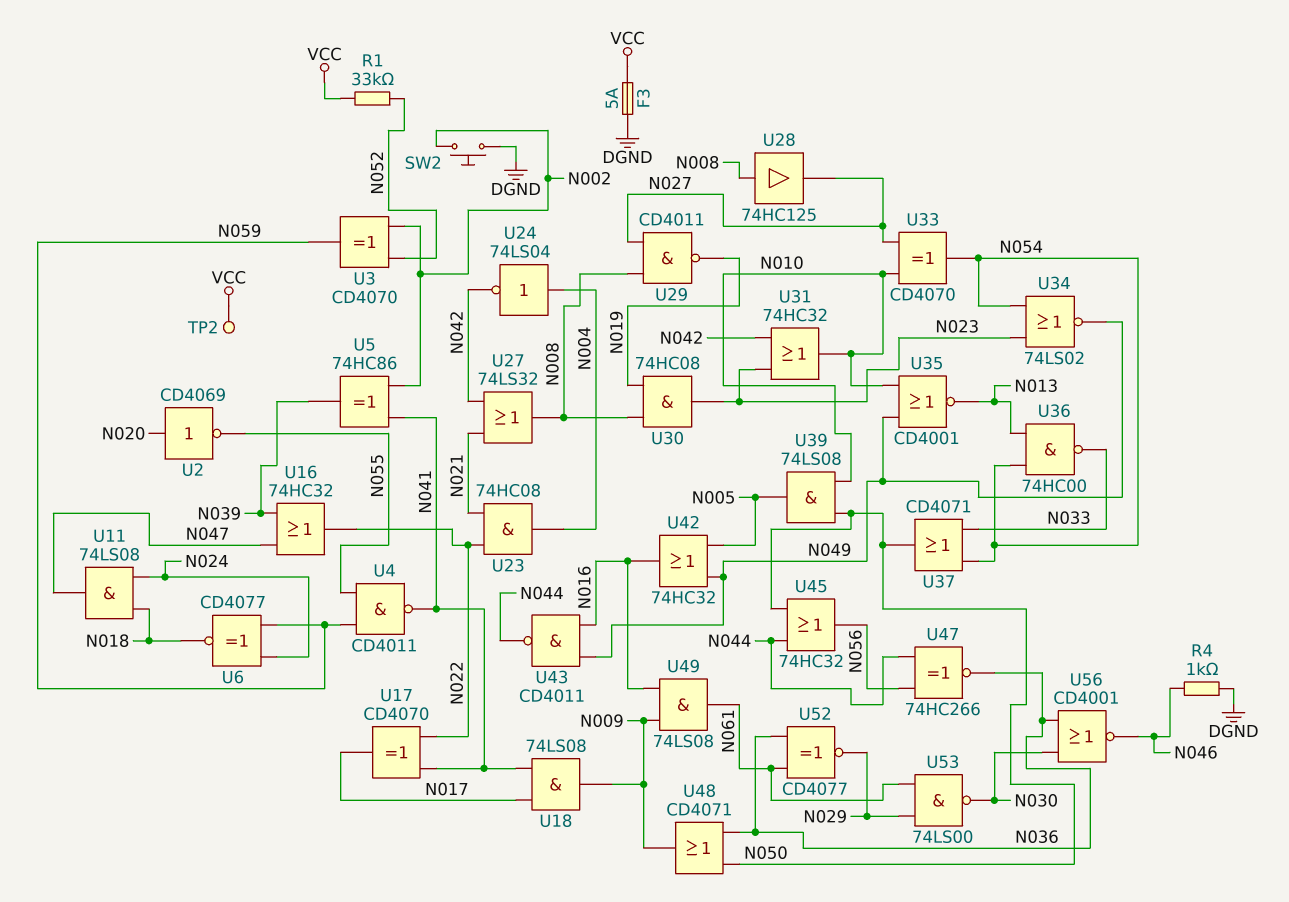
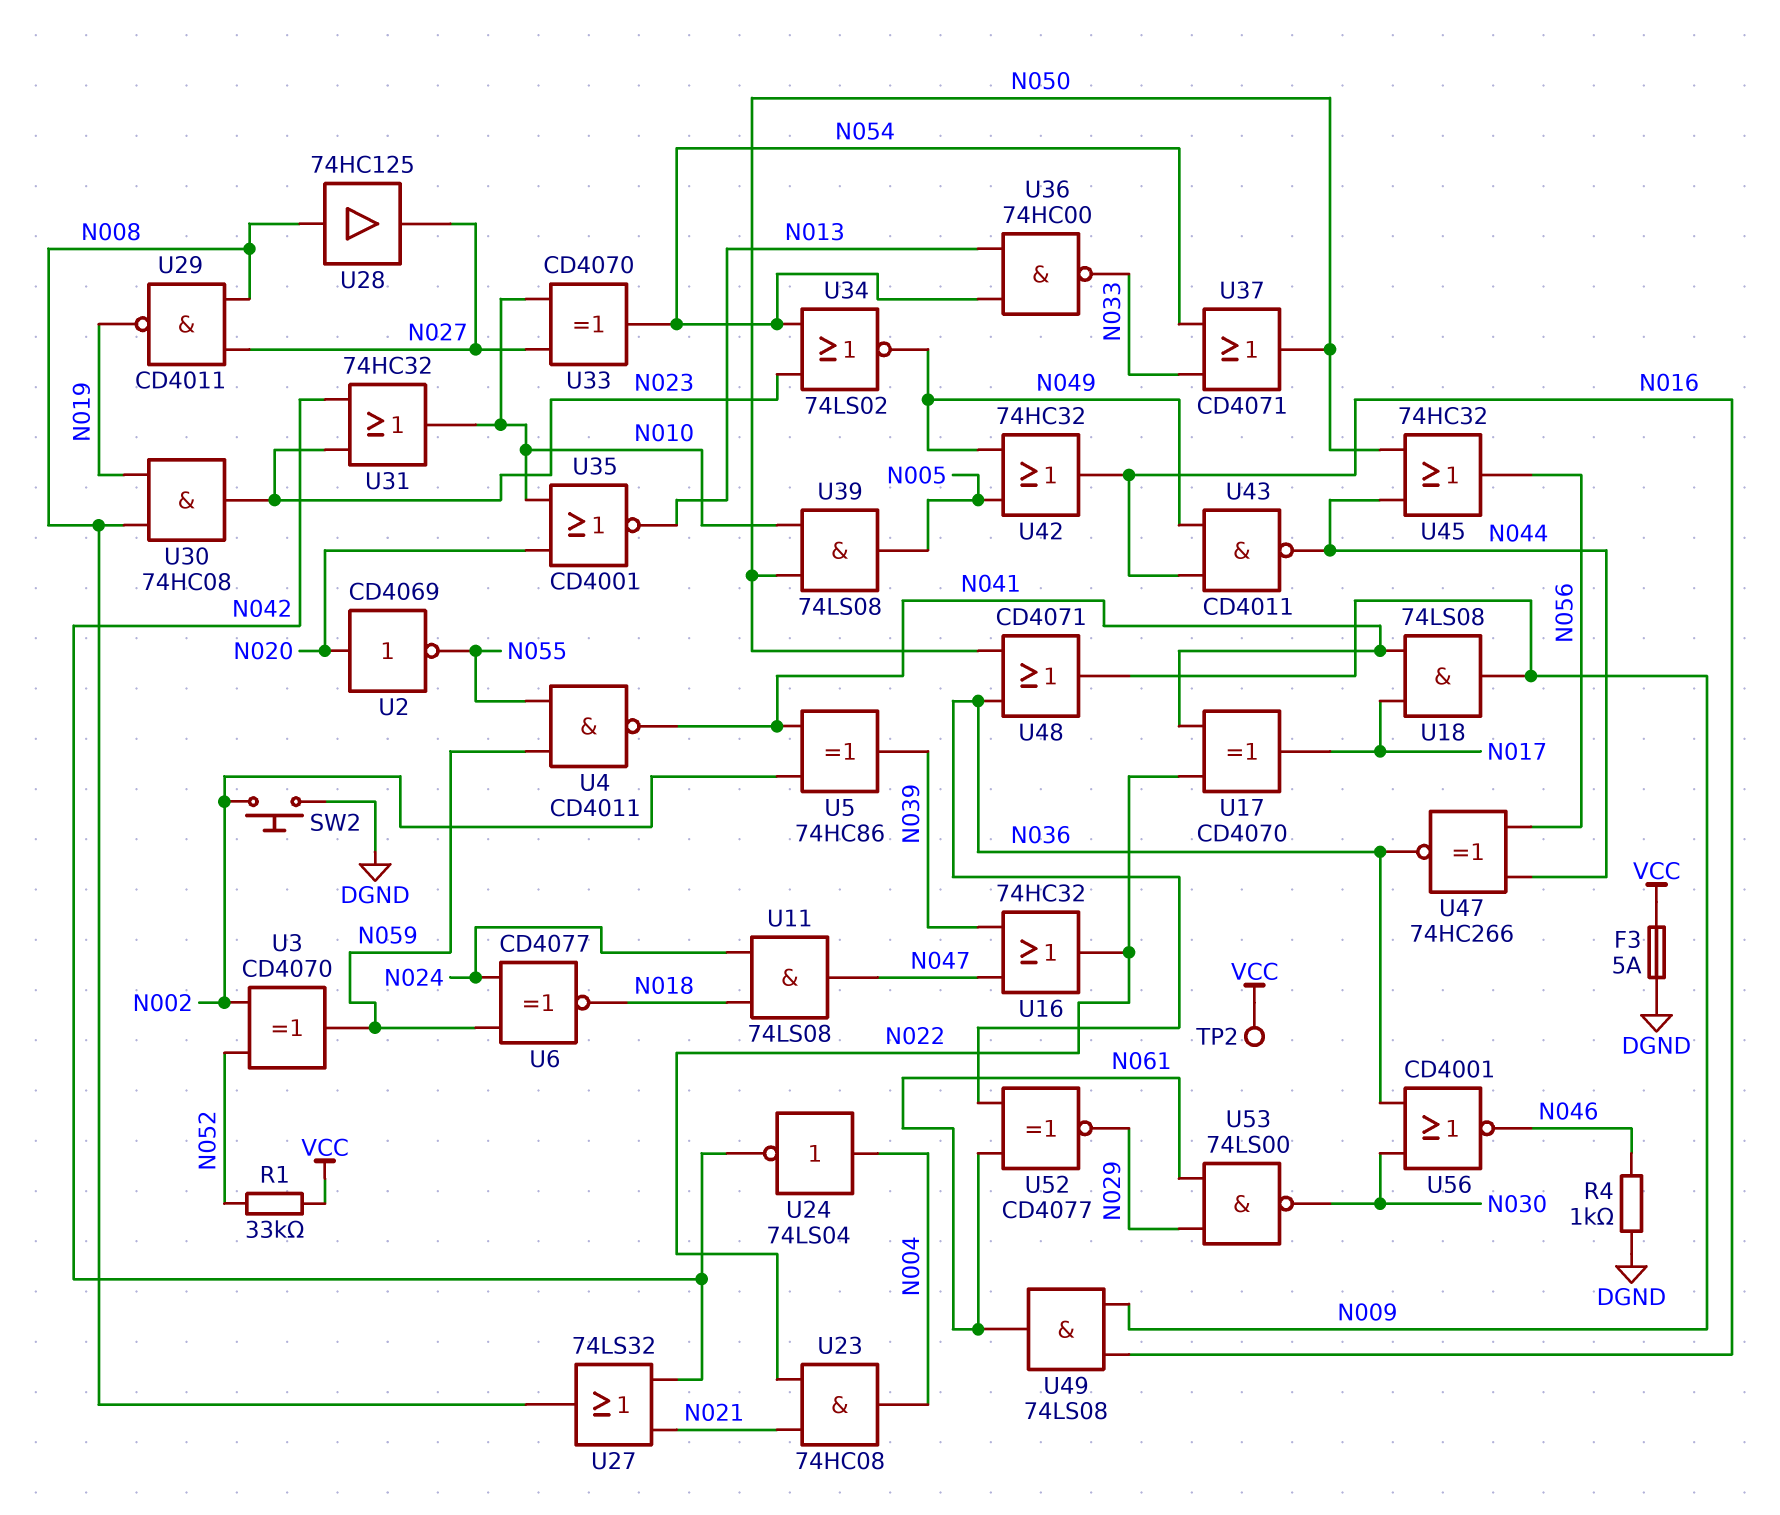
U35: NOR CD4001 (in N010, in N049, out N013) -> NOR CD4001 (in N010, in N020, out N013)

